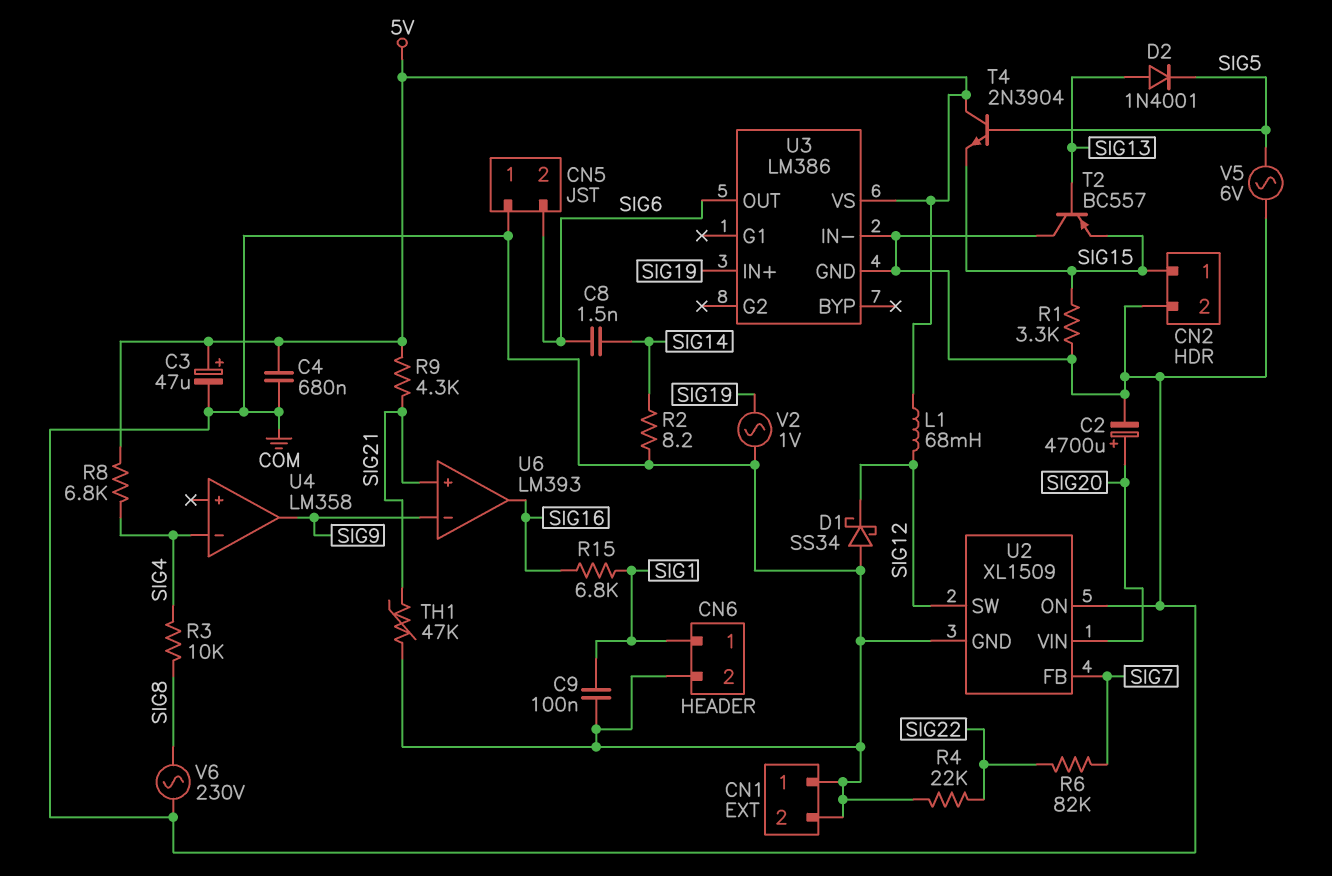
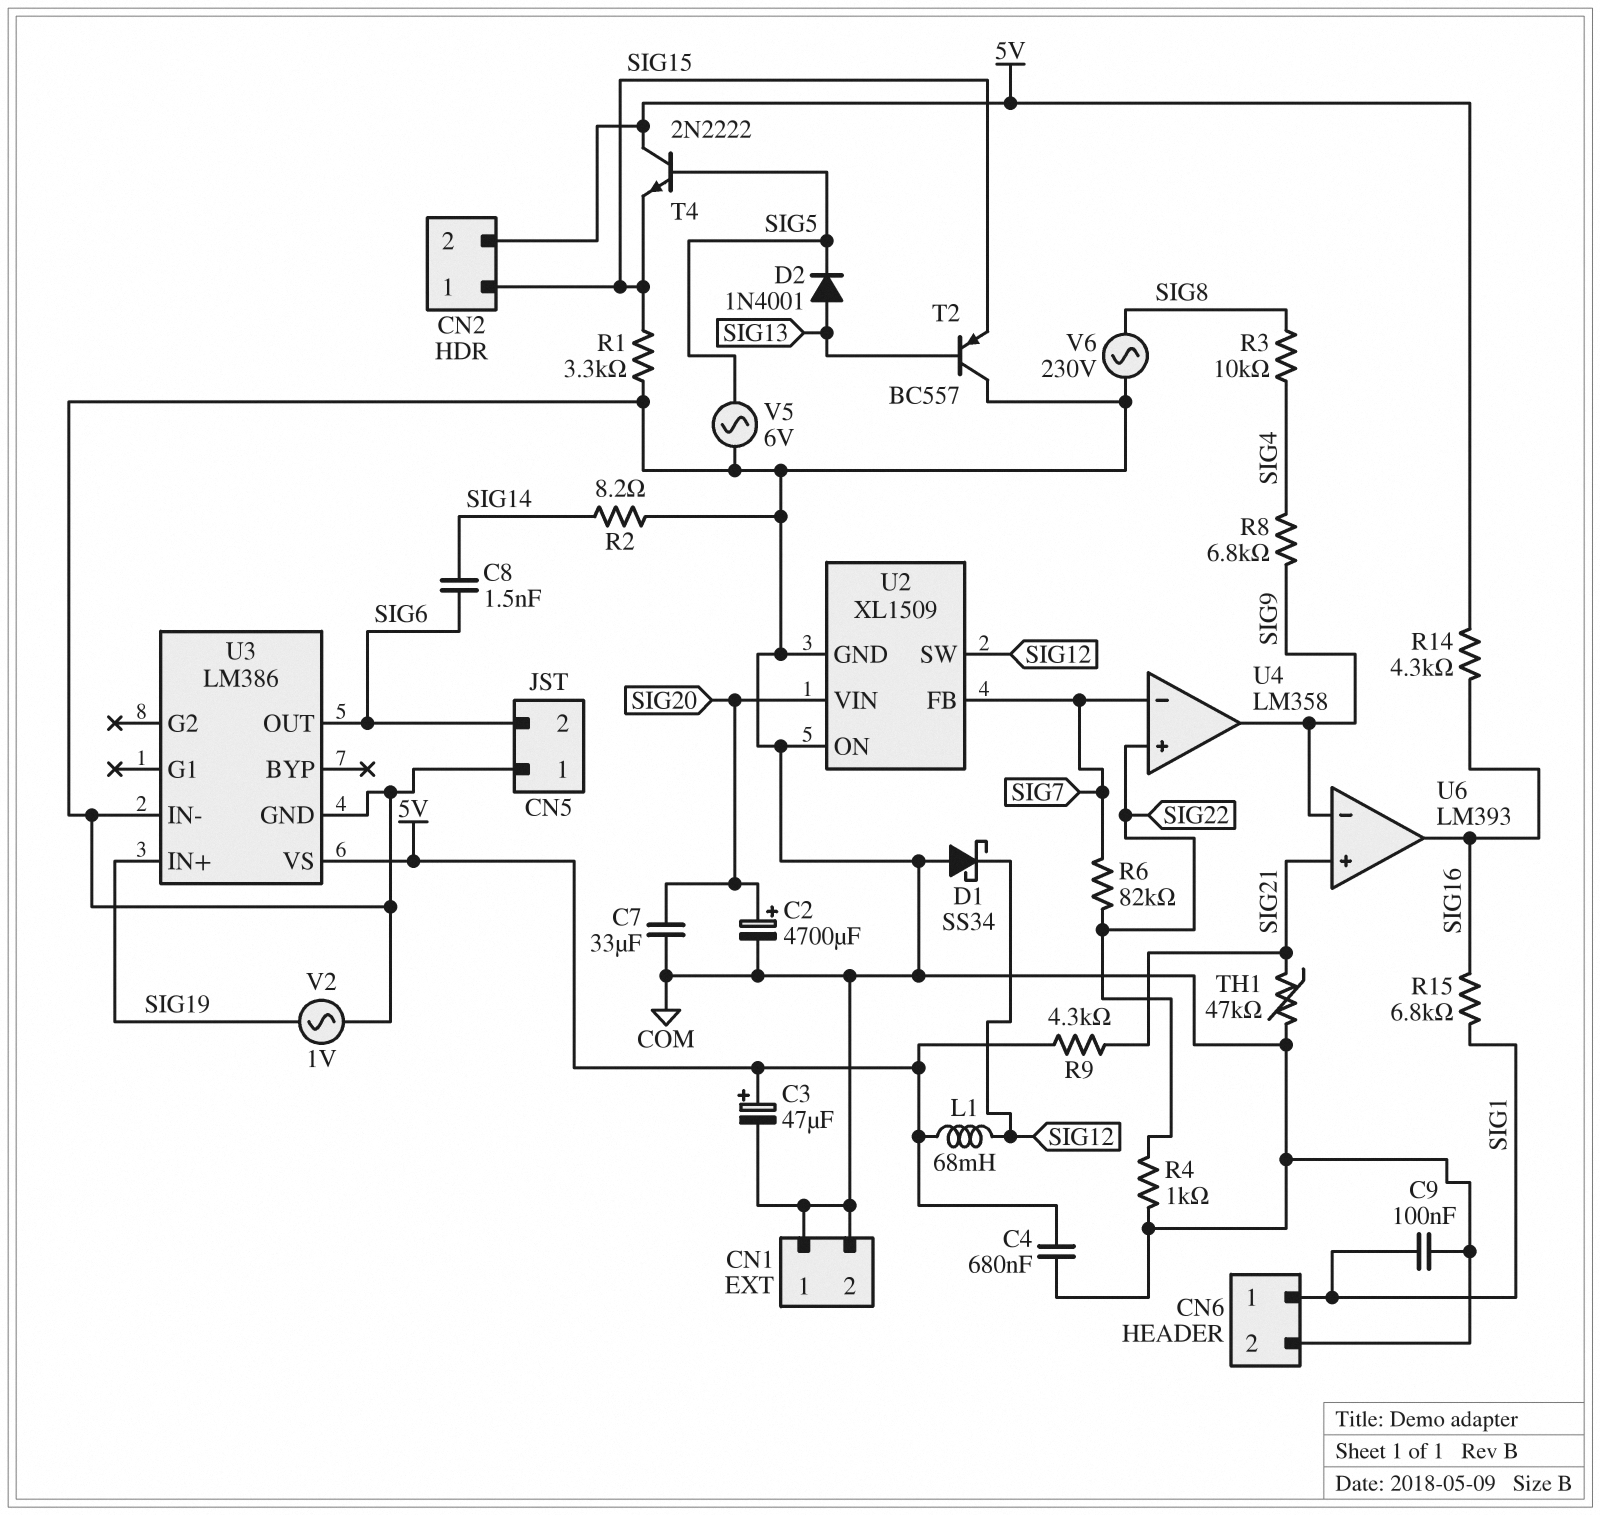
C7: none -> 33uF (COM, SIG20)
CN2 pin 2: COM -> 5V
R4: 22k (COM, SIG22) -> 1k (COM, SIG22)
R8: 6.8k (5V, SIG4) -> 6.8k (SIG4, SIG9)
R14: none -> 4.3k (5V, SIG16)
T4: NPN 2N3904 (B SIG5, C 5V, E SIG15) -> NPN 2N2222 (B SIG5, C 5V, E SIG15)
U4 pin in+: none -> SIG22
U4 pin in-: SIG4 -> SIG7

